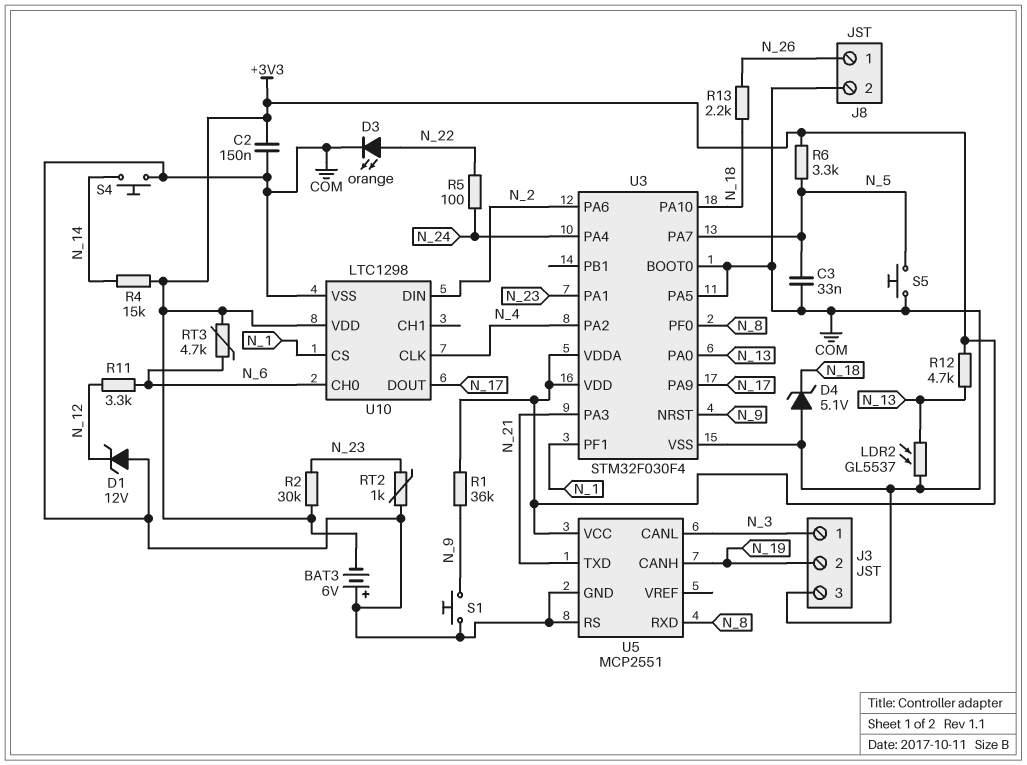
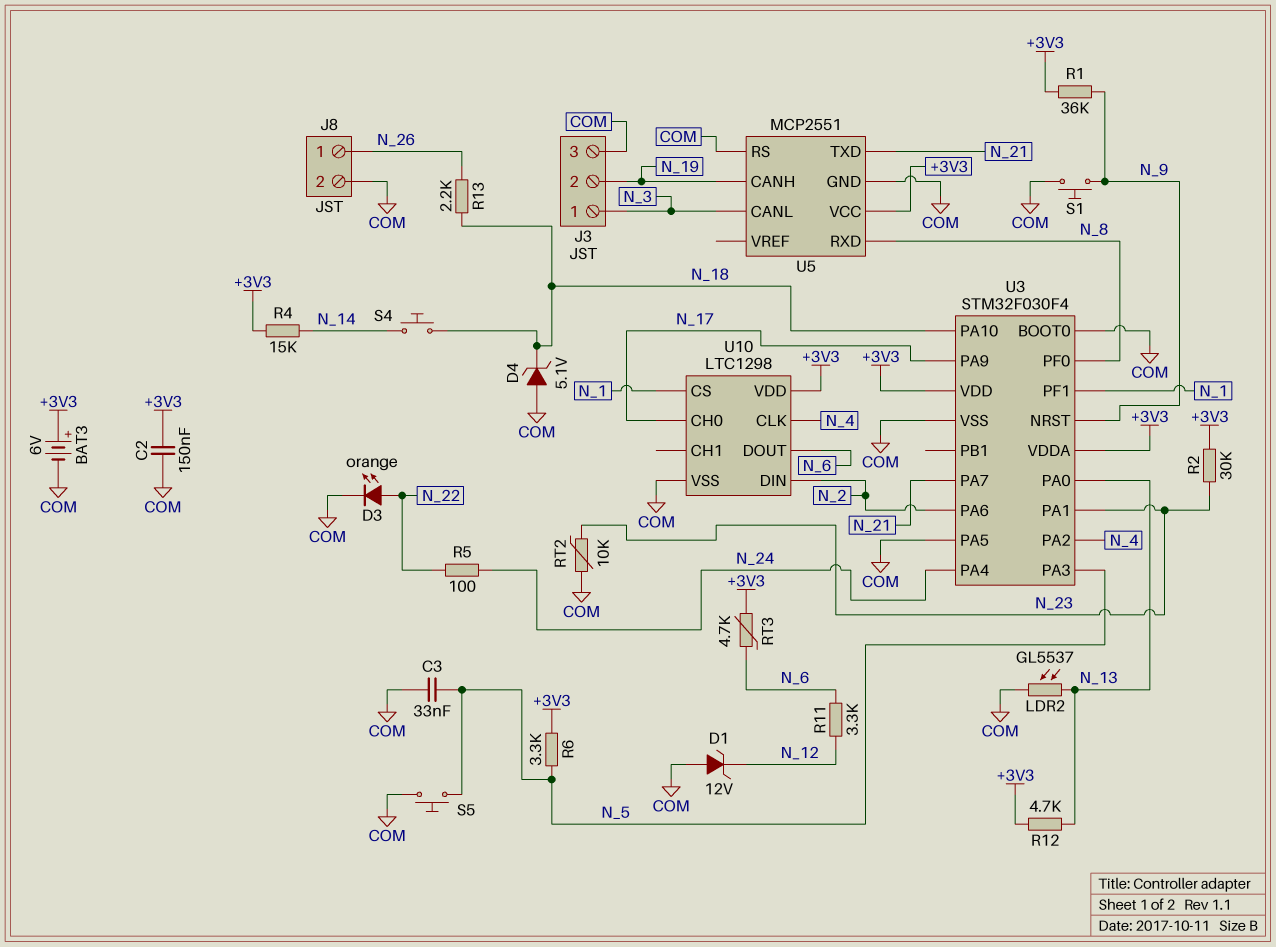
BAT3: 6V (plus COM, minus +3V3) -> 6V (plus +3V3, minus COM)
RT2: 1k (COM, N_23) -> 10k (COM, N_23)
S4: button (COM, N_14) -> button (N_14, N_18)
U3 pin PA3: N_21 -> N_5
U3 pin PA7: N_5 -> N_21
U10 pin CH0: N_6 -> N_17
U10 pin DOUT: N_17 -> N_6

